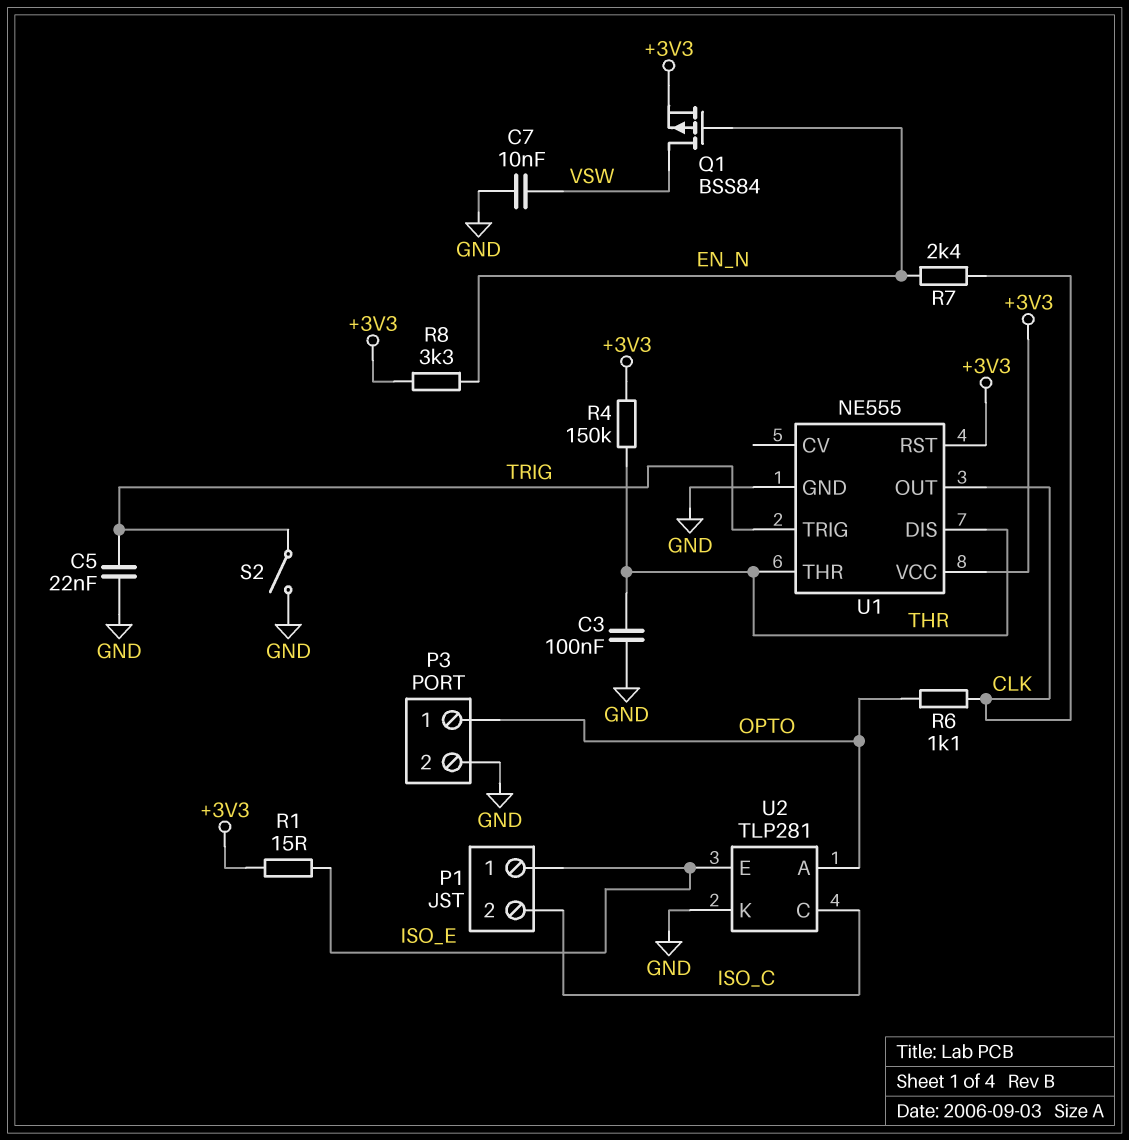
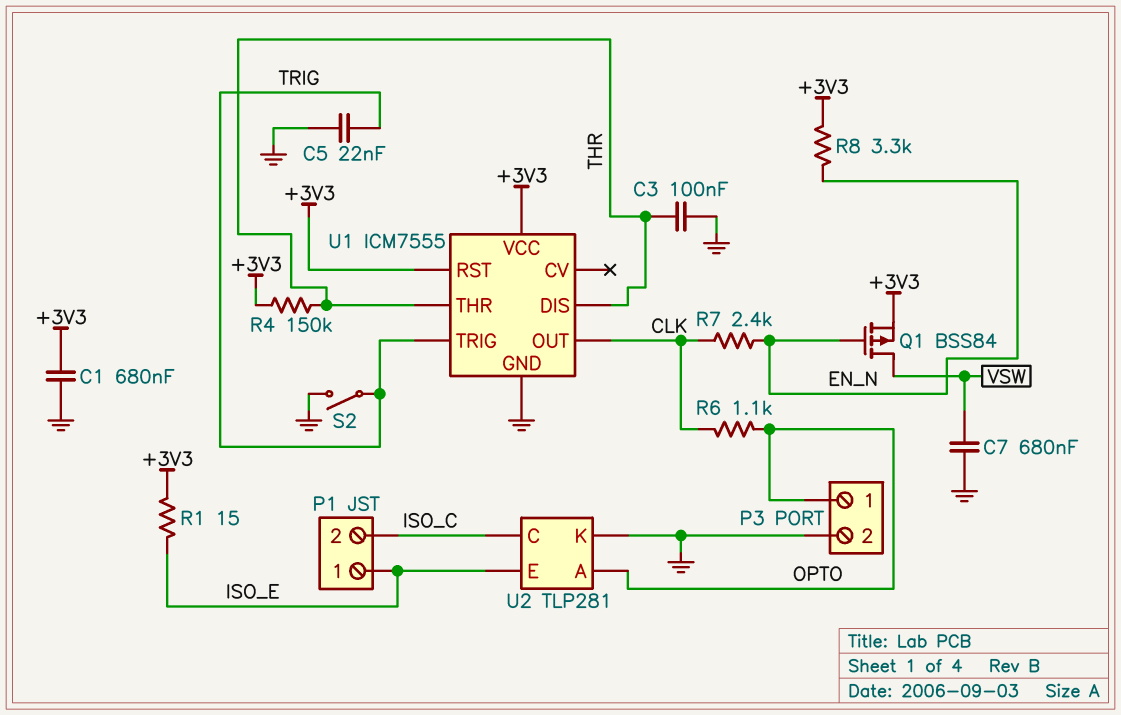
C1: none -> 680nF (+3V3, GND)
C7: 10nF (GND, VSW) -> 680nF (GND, VSW)
U1: NE555 -> ICM7555

